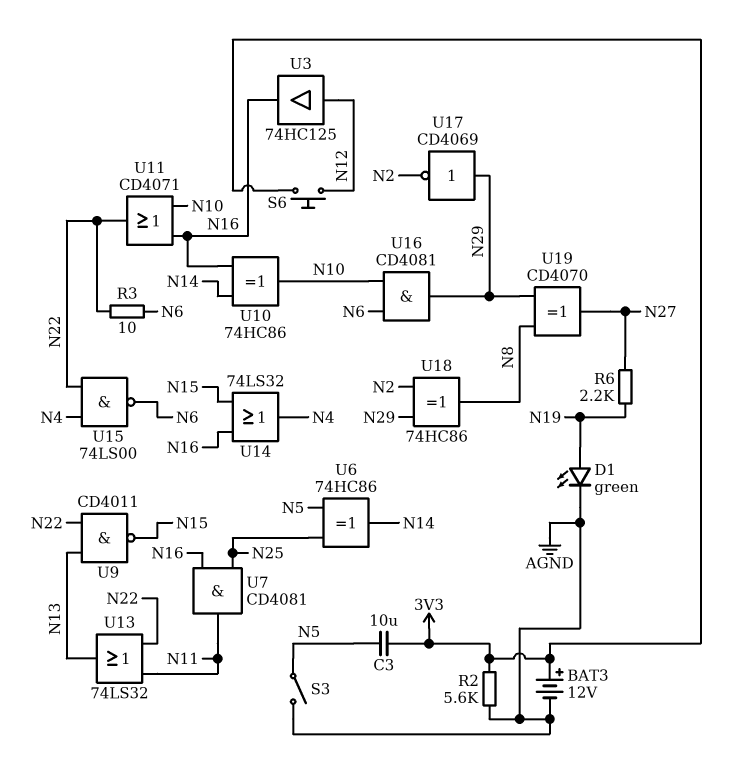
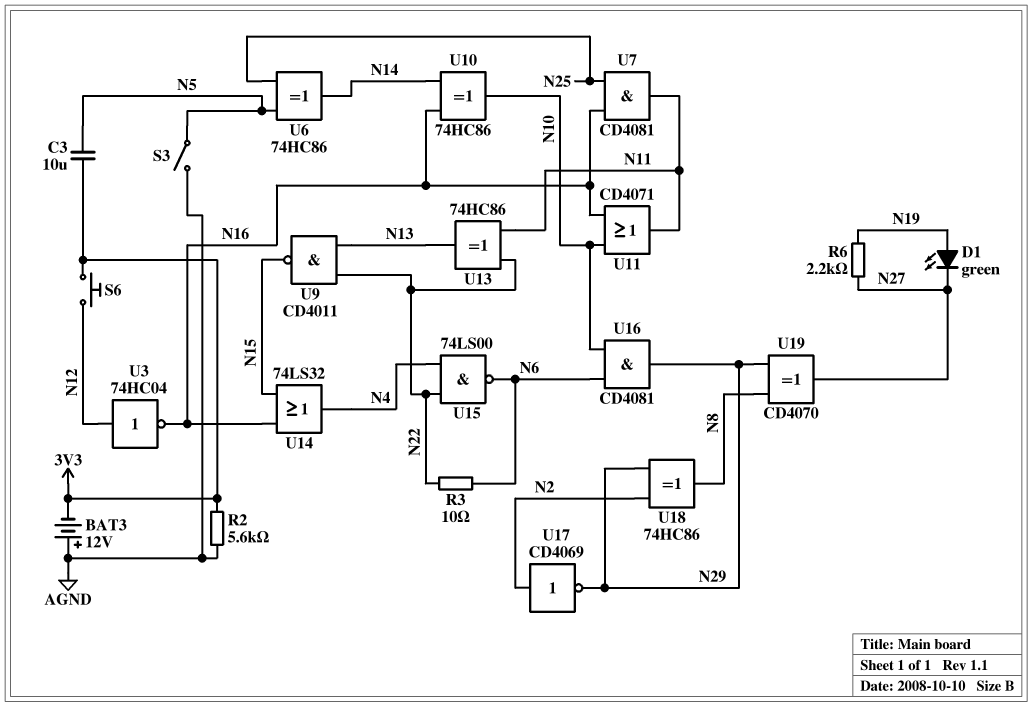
BAT3: 12V (plus 3V3, minus AGND) -> 12V (plus AGND, minus 3V3)
D1: LED green (A N19, K AGND) -> LED green (A N19, K N27)
U3: buffer 74HC125 (in N12, out N16) -> NOT 74HC04 (in N12, out N16)
U11: OR CD4071 (in N10, in N16, out N22) -> OR CD4071 (in N10, in N16, out N11)
U13: OR 74LS32 (in N11, in N22, out N13) -> XOR 74HC86 (in N11, in N22, out N13)
U17: NOT CD4069 (in N29, out N2) -> NOT CD4069 (in N2, out N29)

